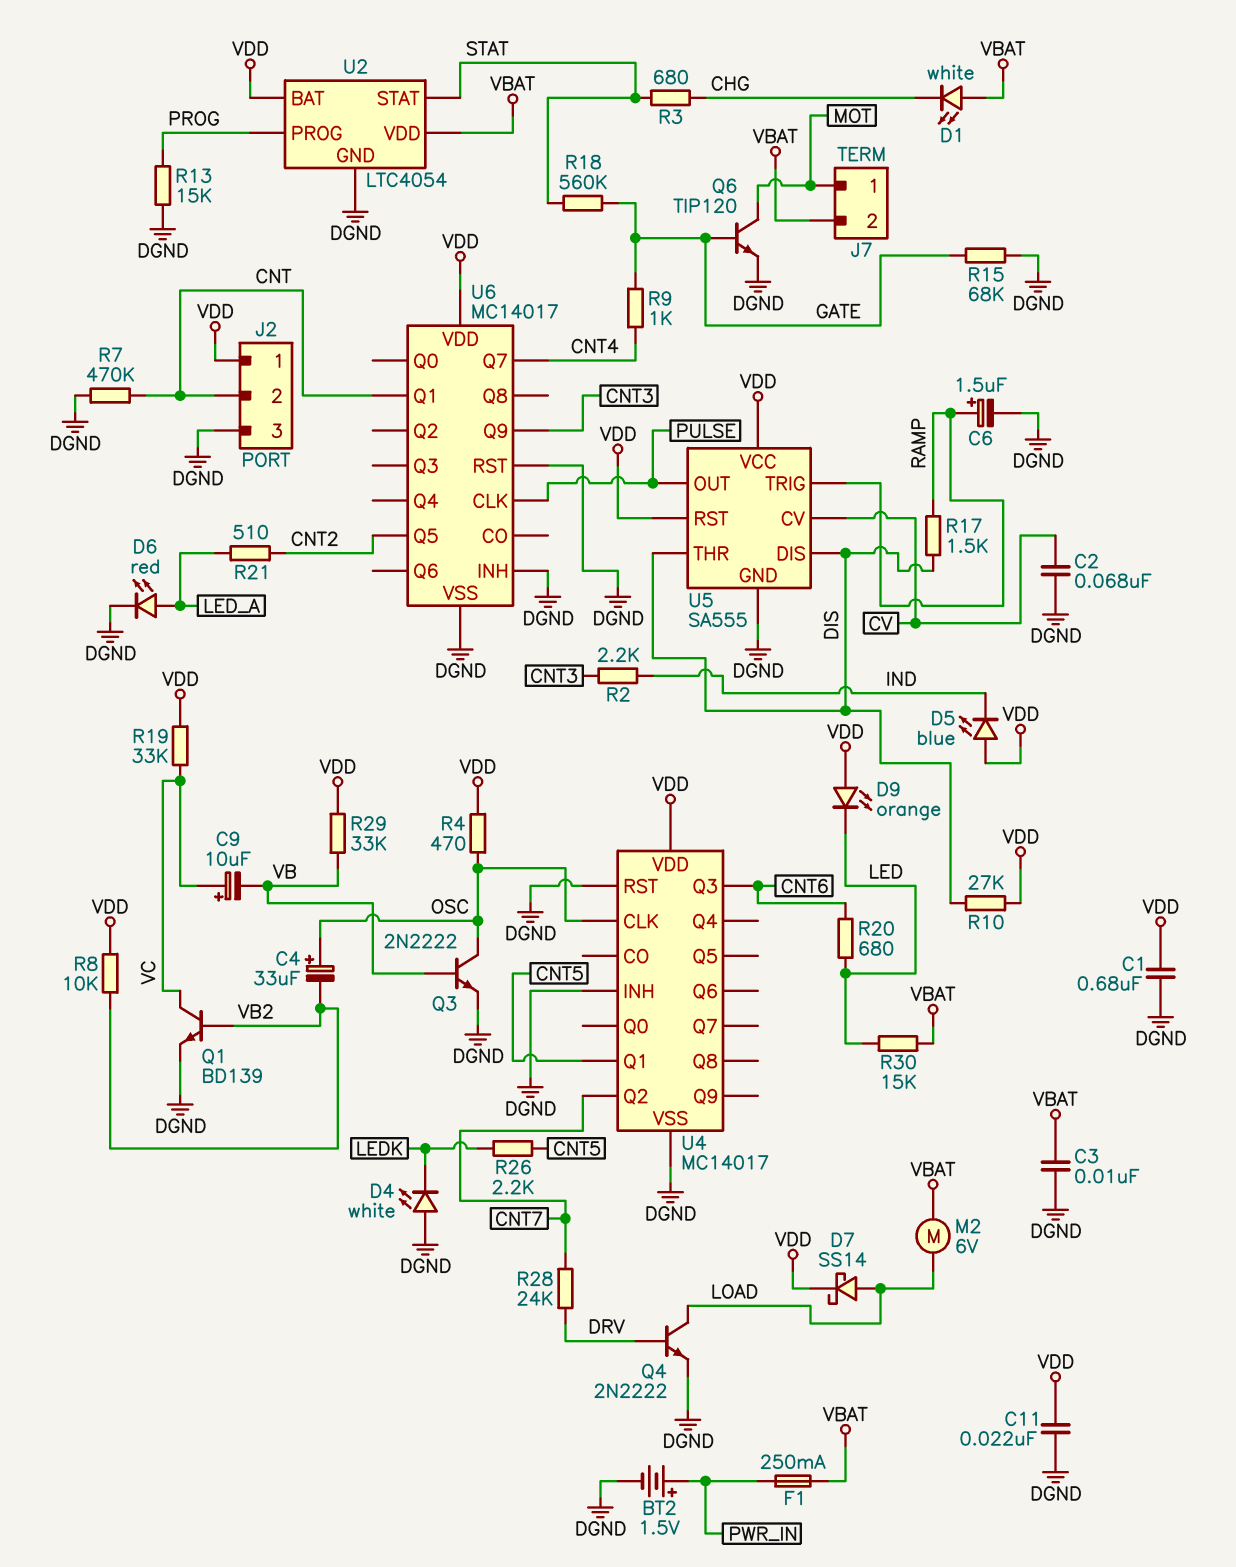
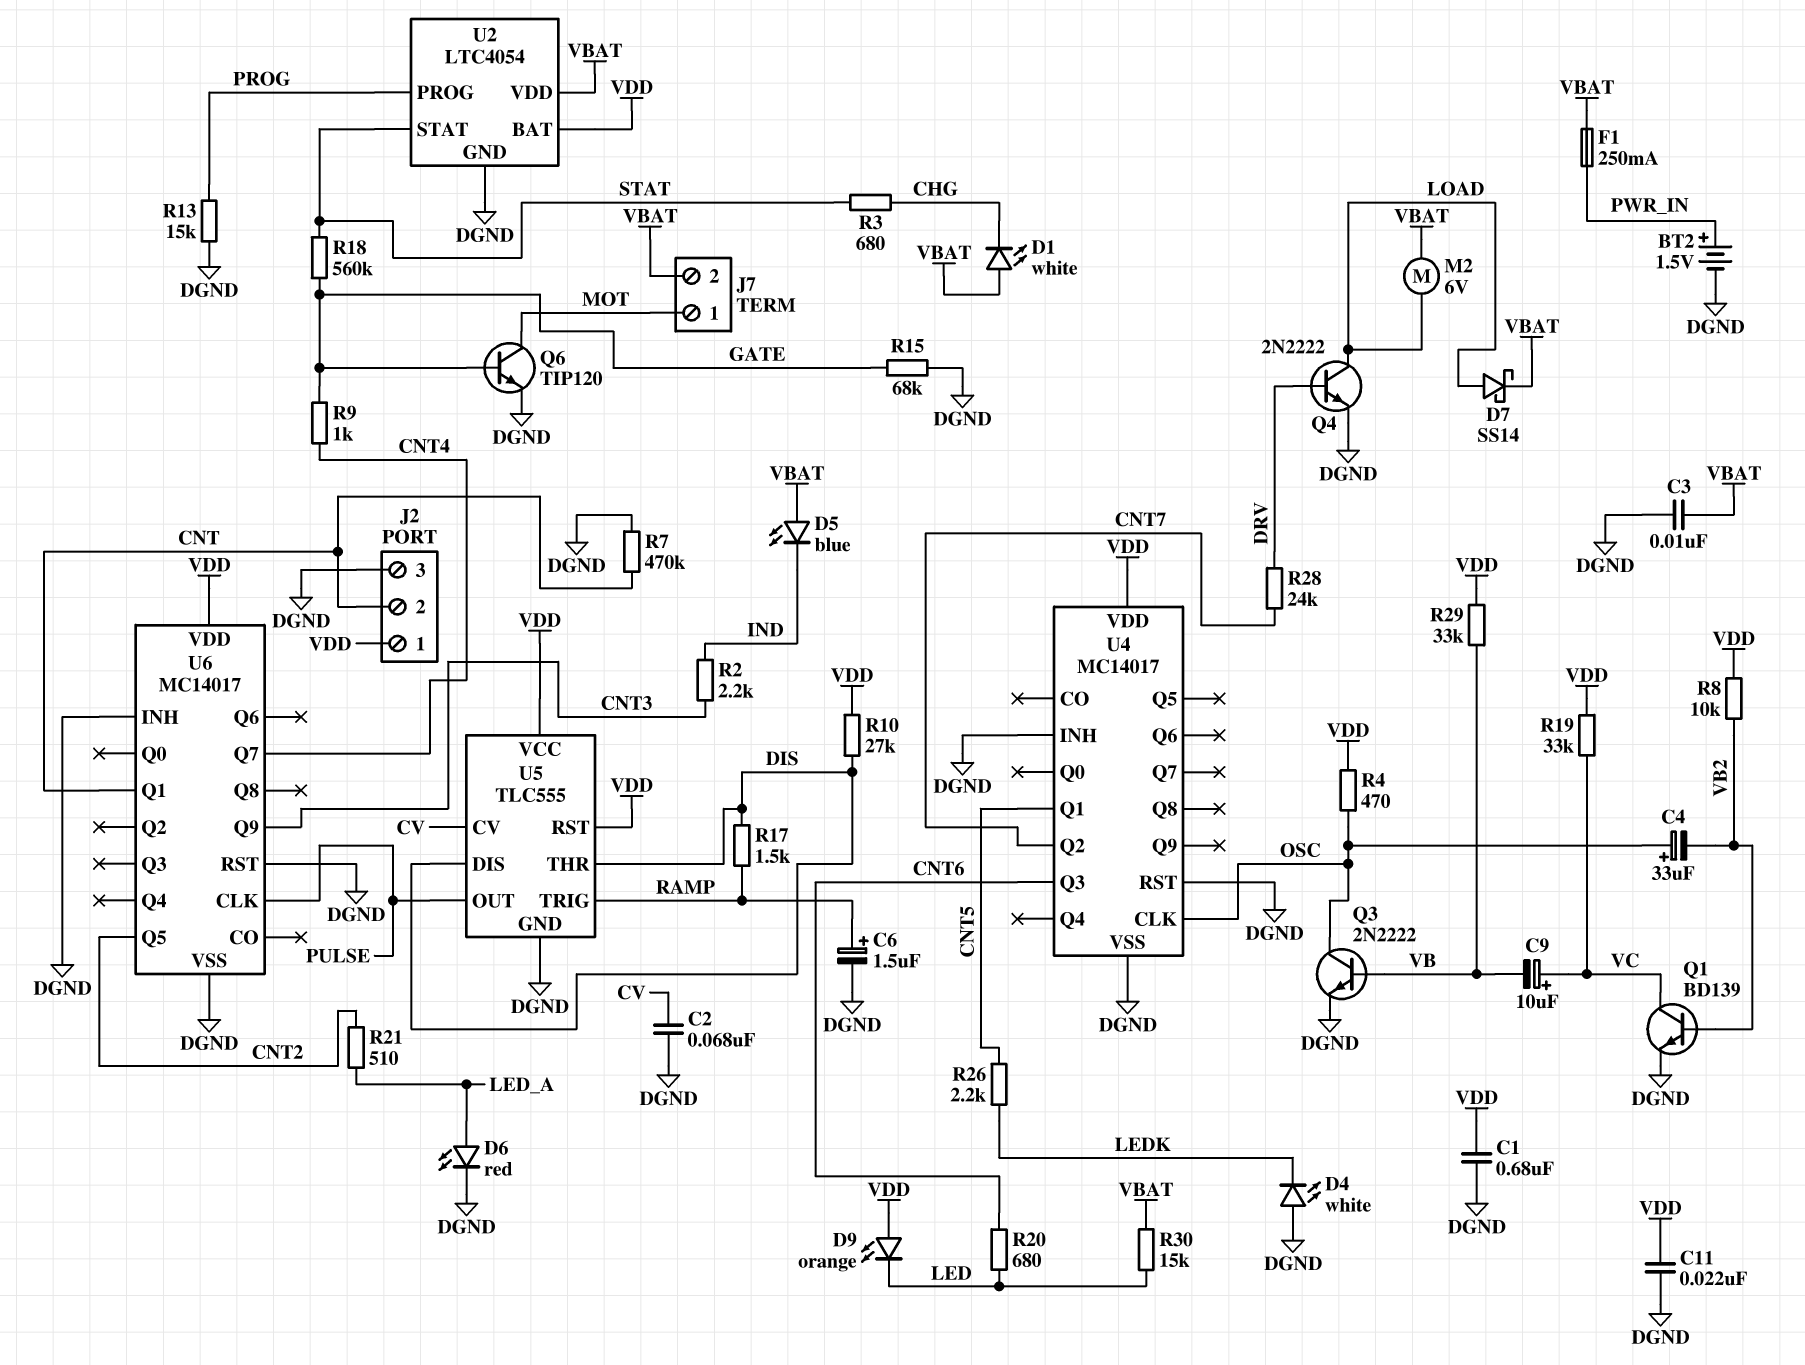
D5: LED blue (A VDD, K IND) -> LED blue (A VBAT, K IND)
D7: schottky SS14 (A LOAD, K VDD) -> schottky SS14 (A LOAD, K VBAT)
U5: SA555 -> TLC555

